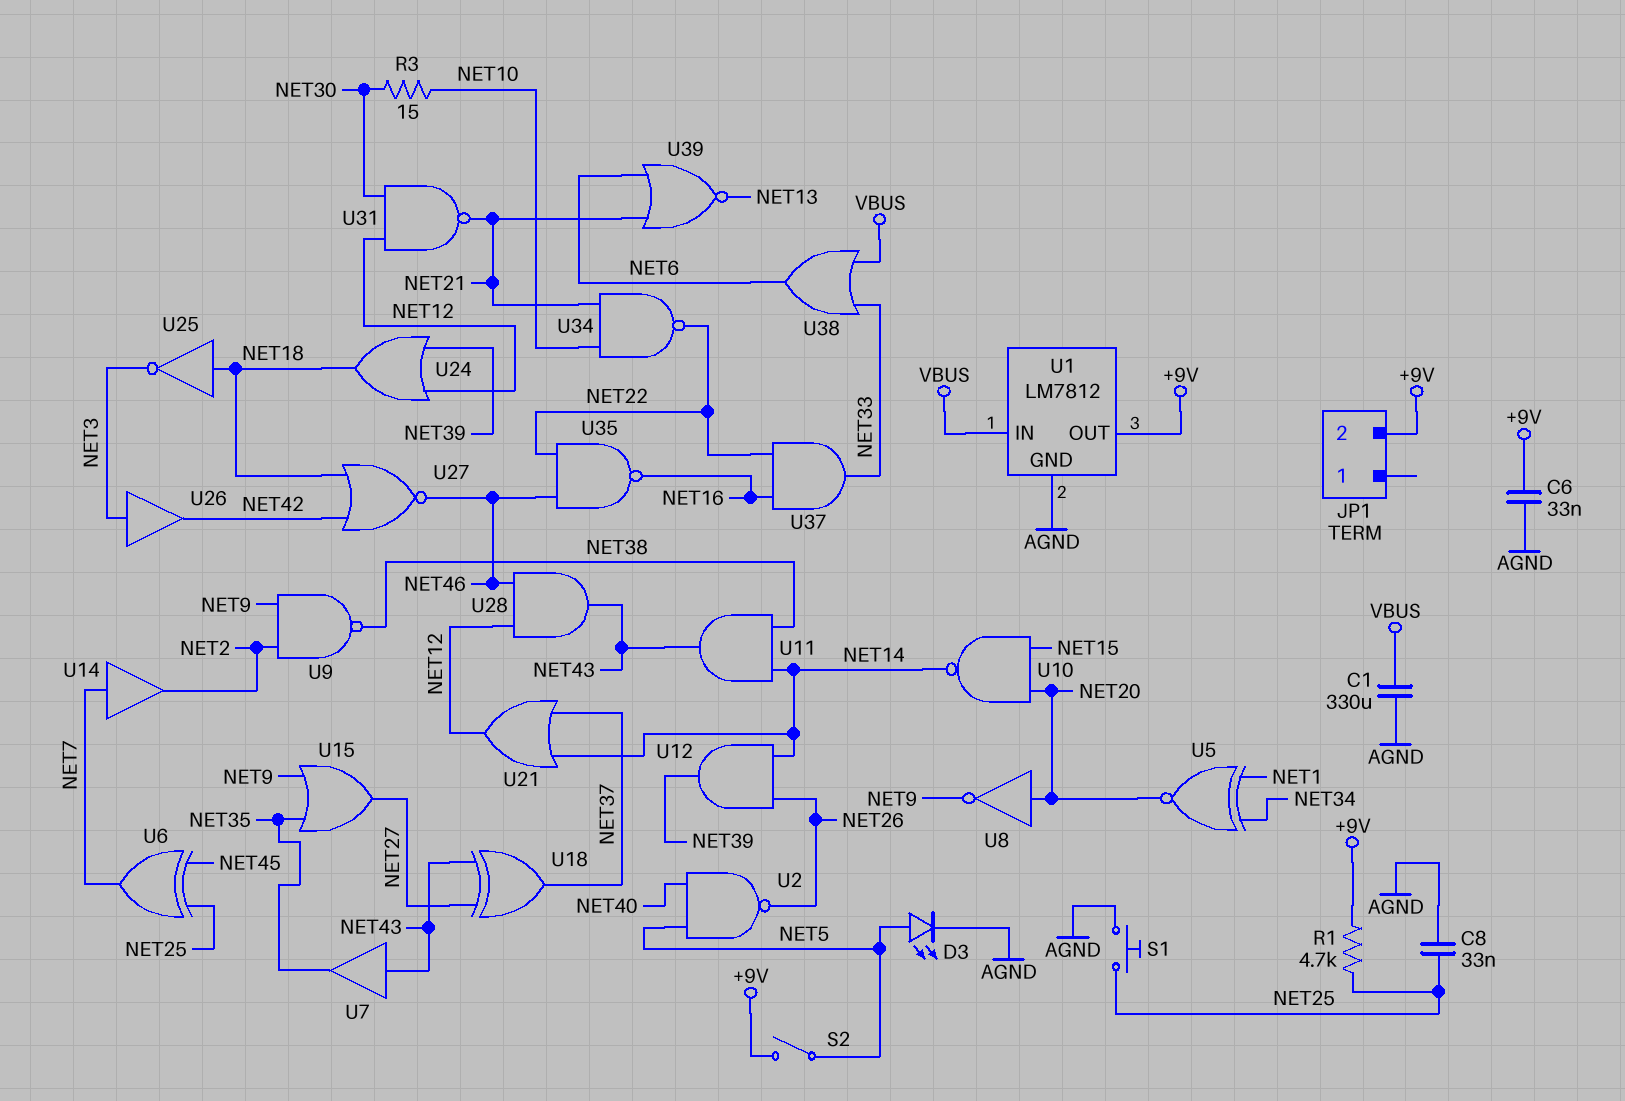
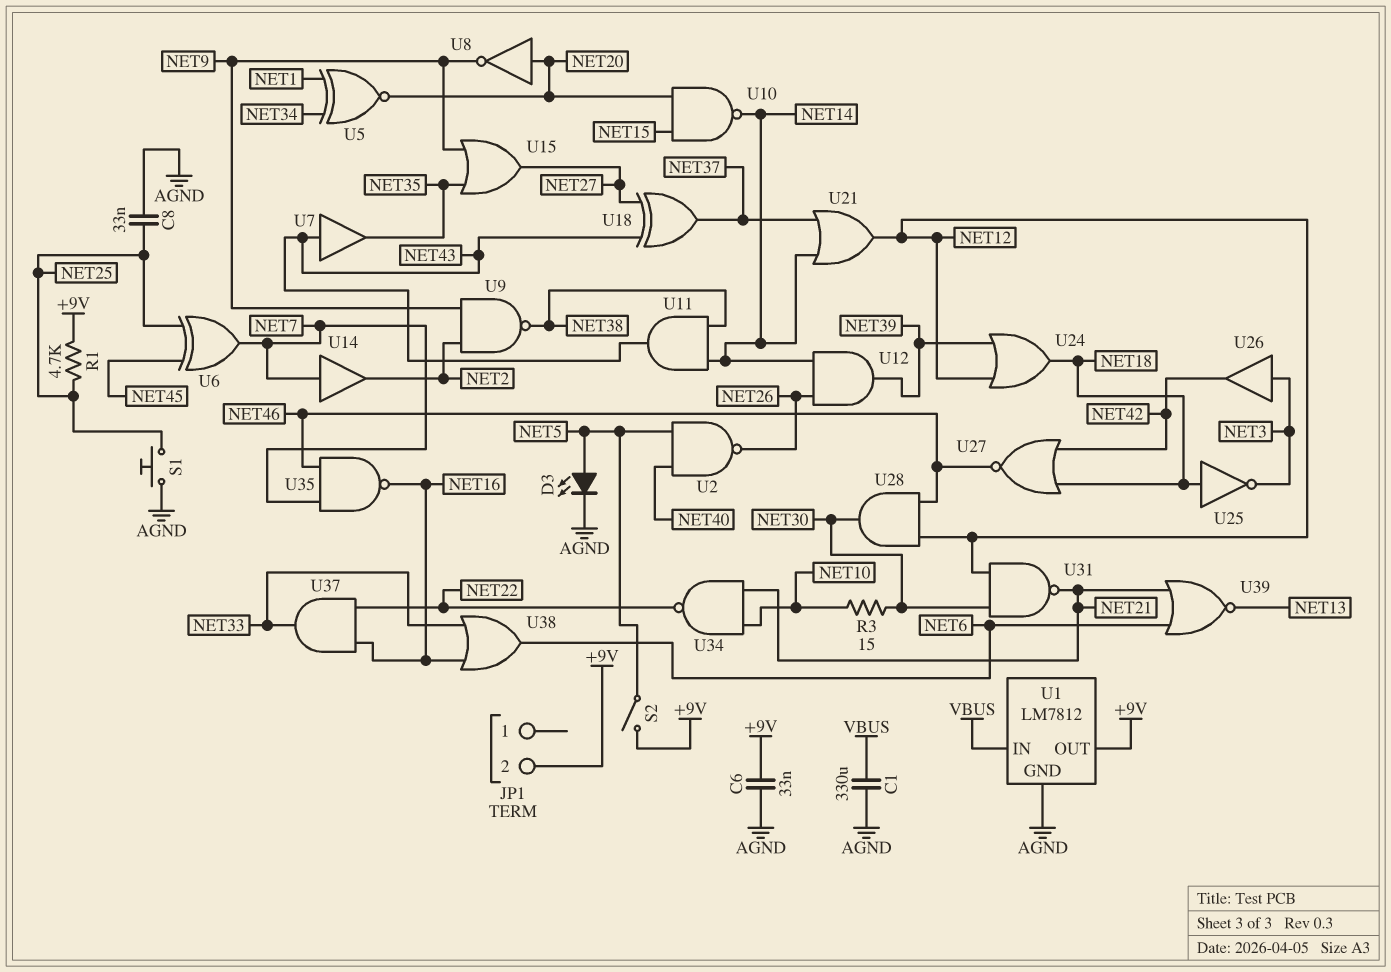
U28: AND (in NET12, in NET46, out NET43) -> AND (in NET12, in NET46, out NET30)
U35: NAND (in NET22, in NET46, out NET16) -> NAND (in NET7, in NET46, out NET16)
U38: OR (in NET33, in VBUS, out NET6) -> OR (in NET16, in NET33, out NET6)

